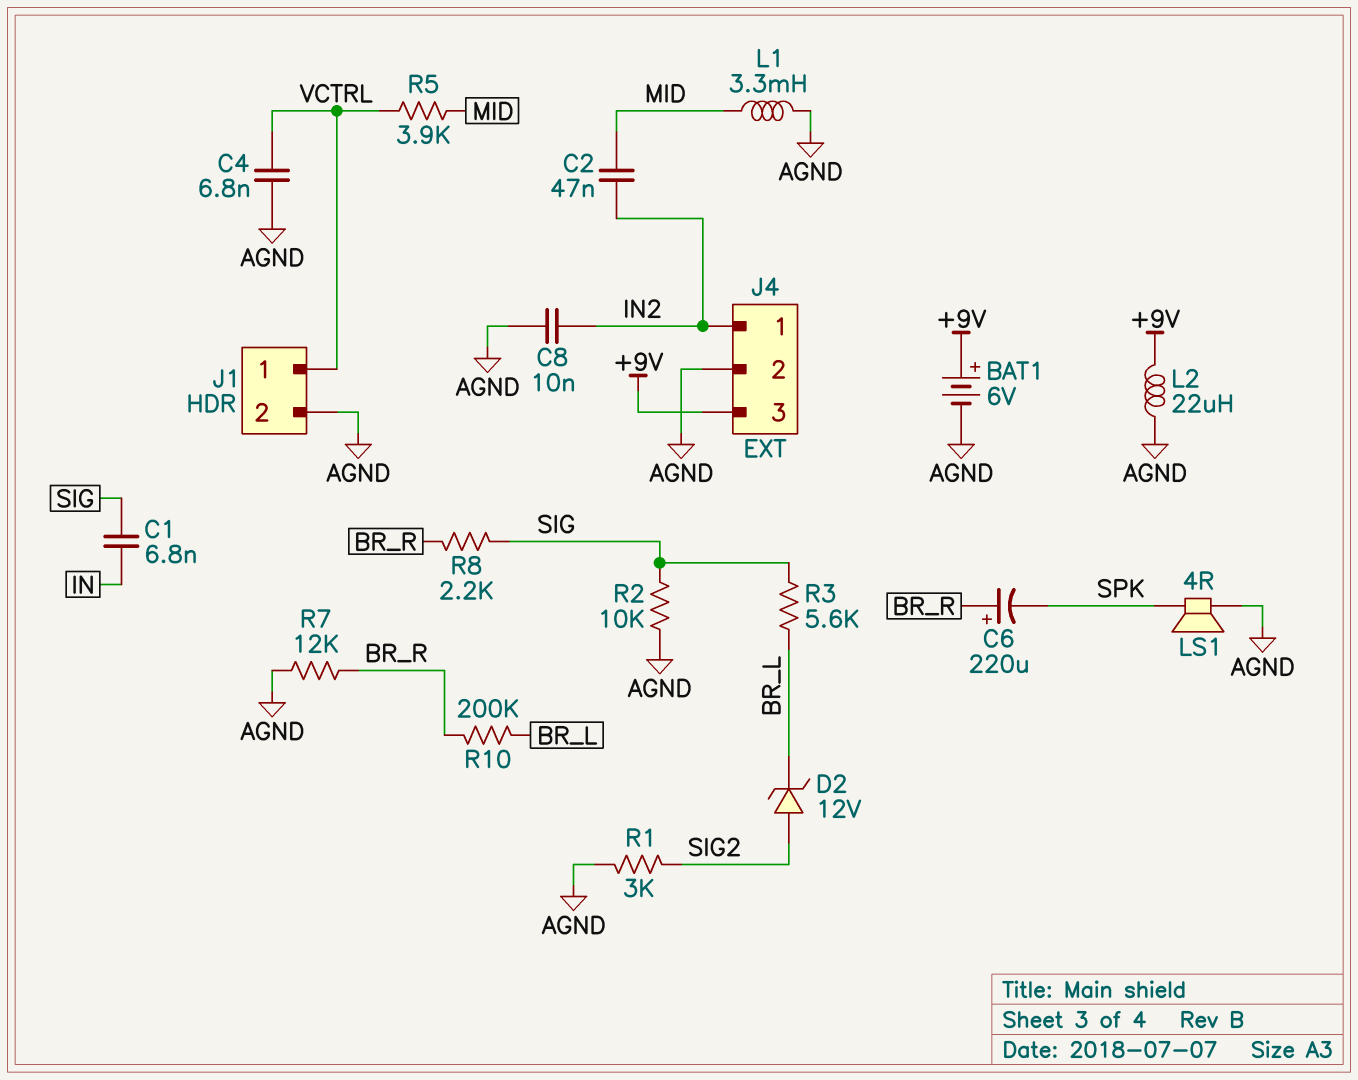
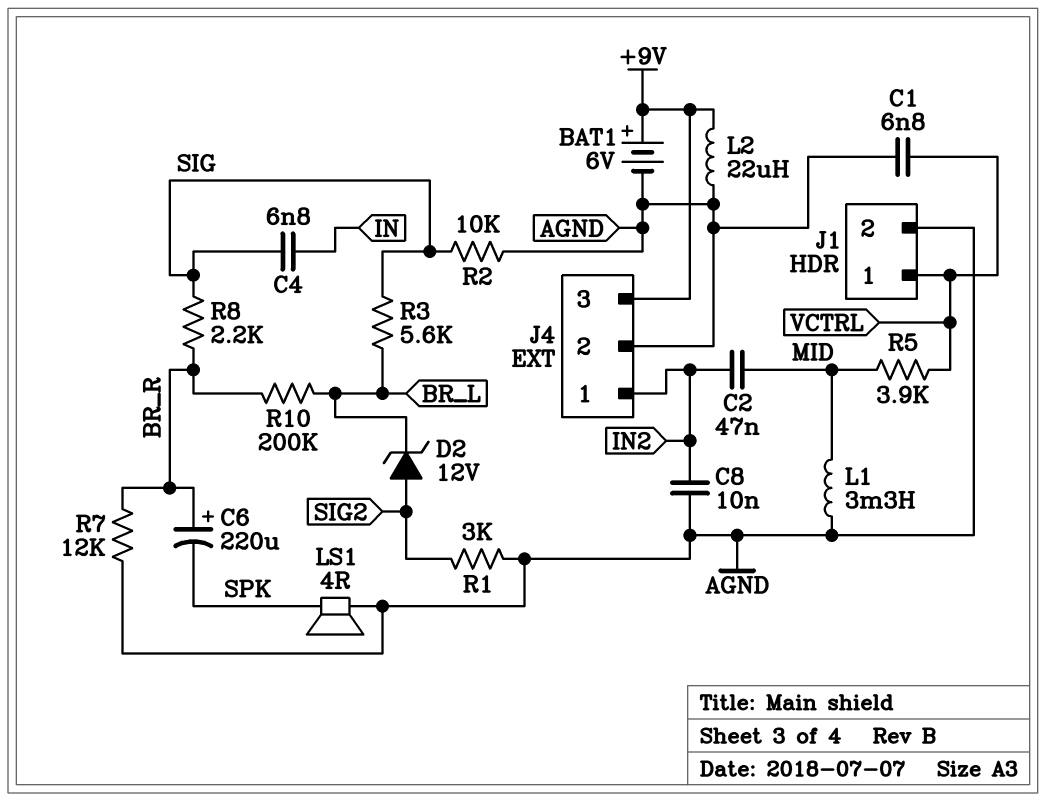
C1: 6.8nF (IN, SIG) -> 6.8nF (AGND, VCTRL)
C4: 6.8nF (AGND, VCTRL) -> 6.8nF (IN, SIG)

